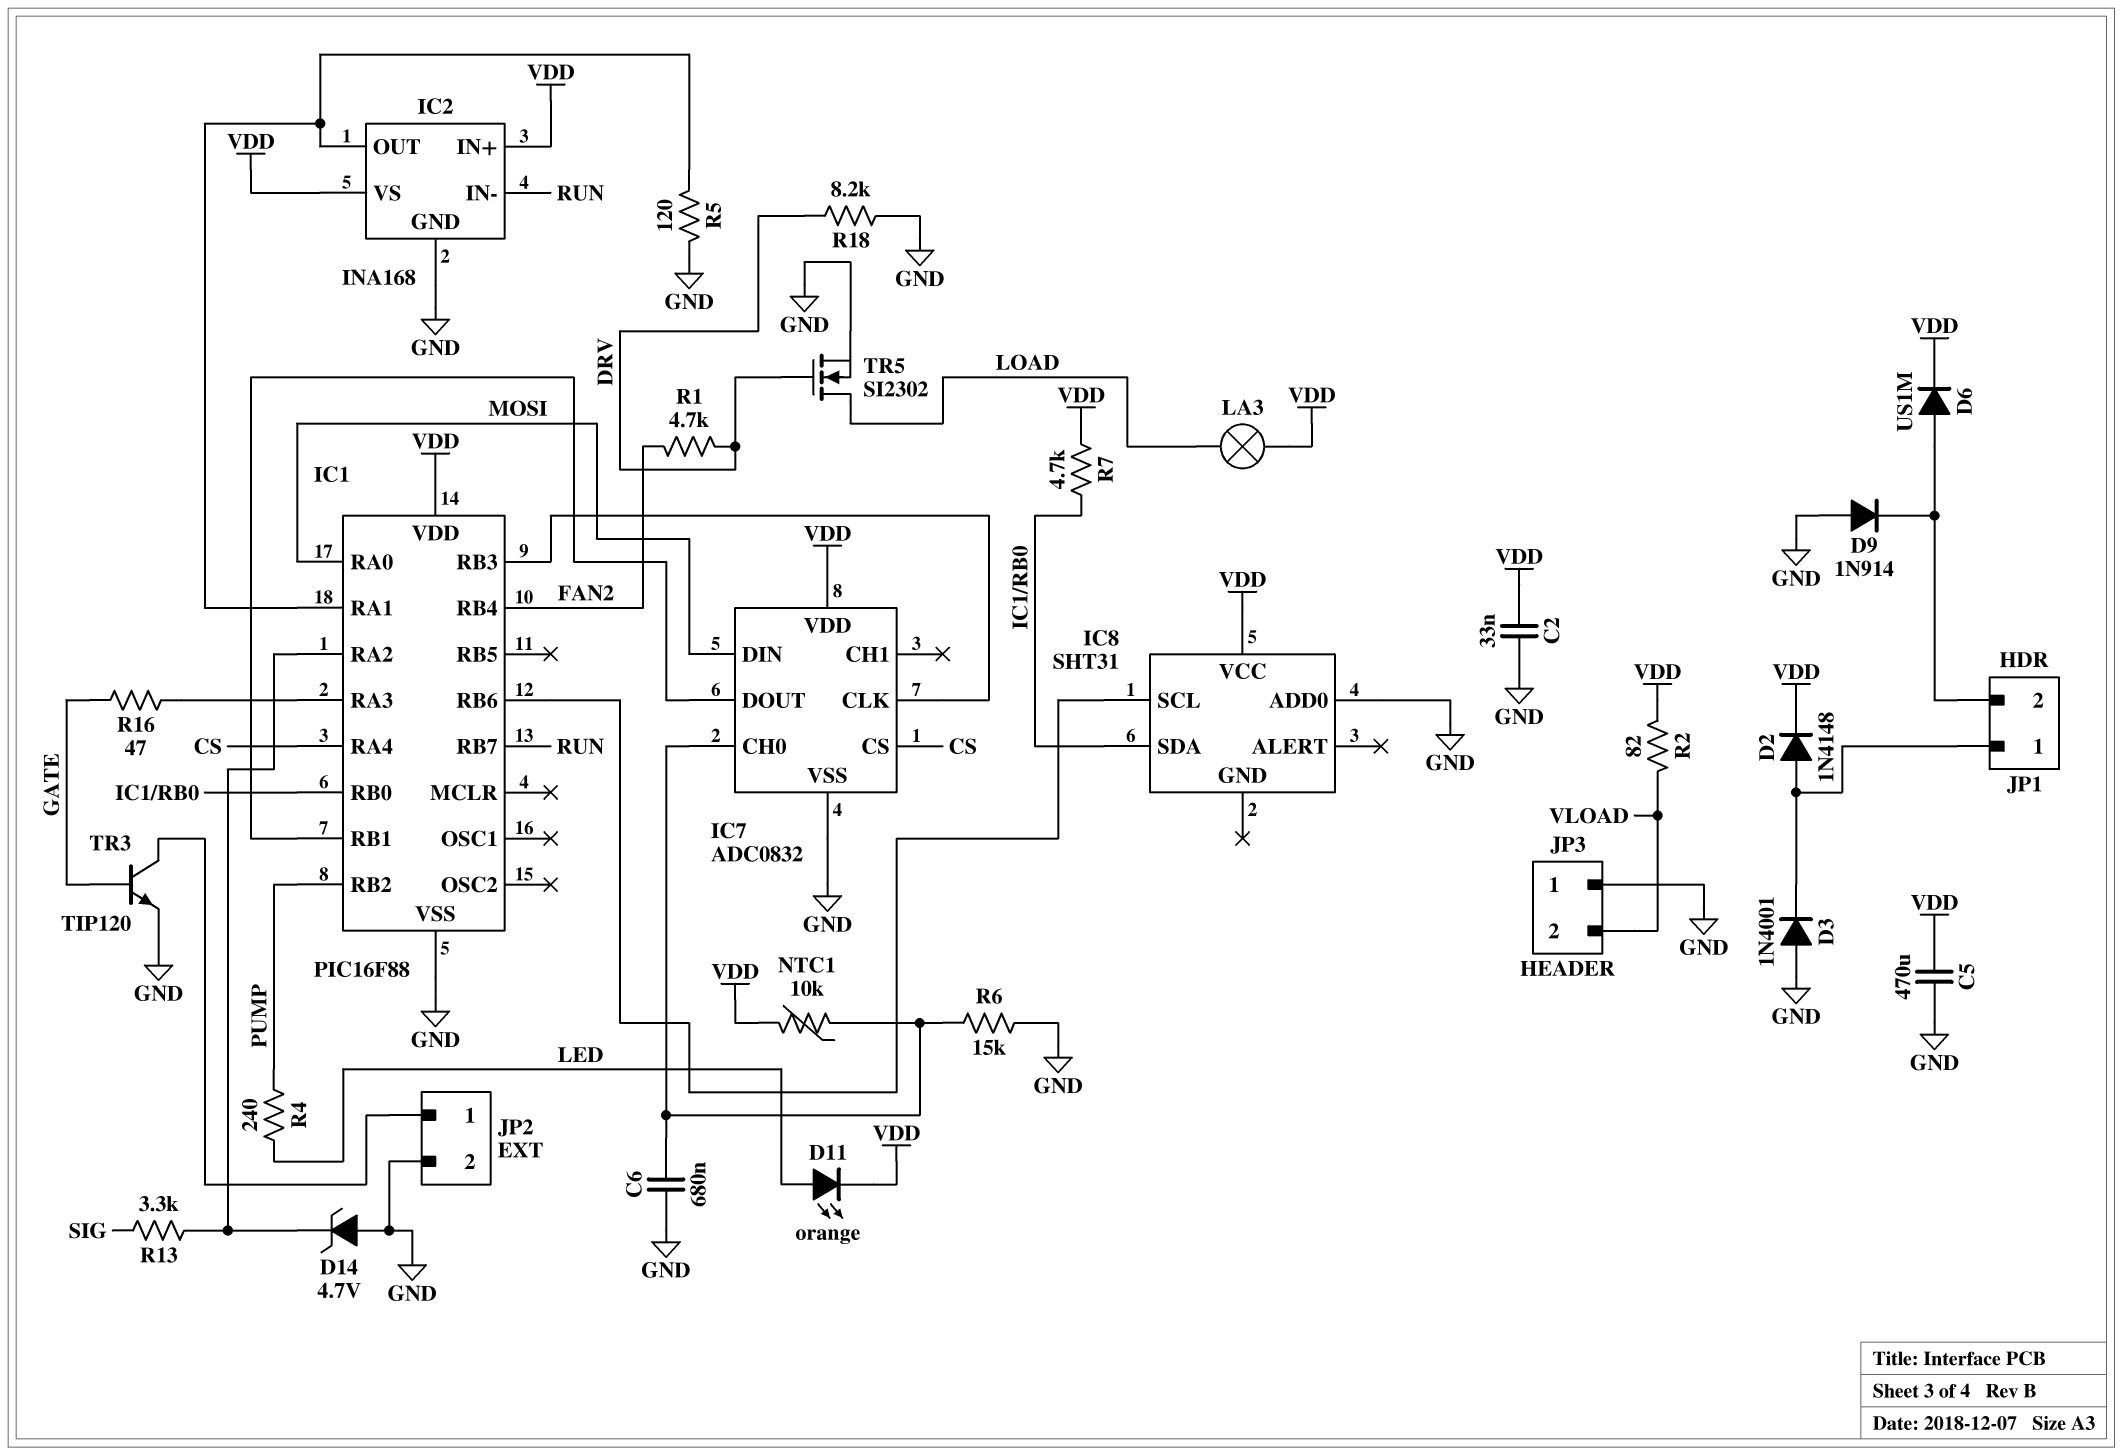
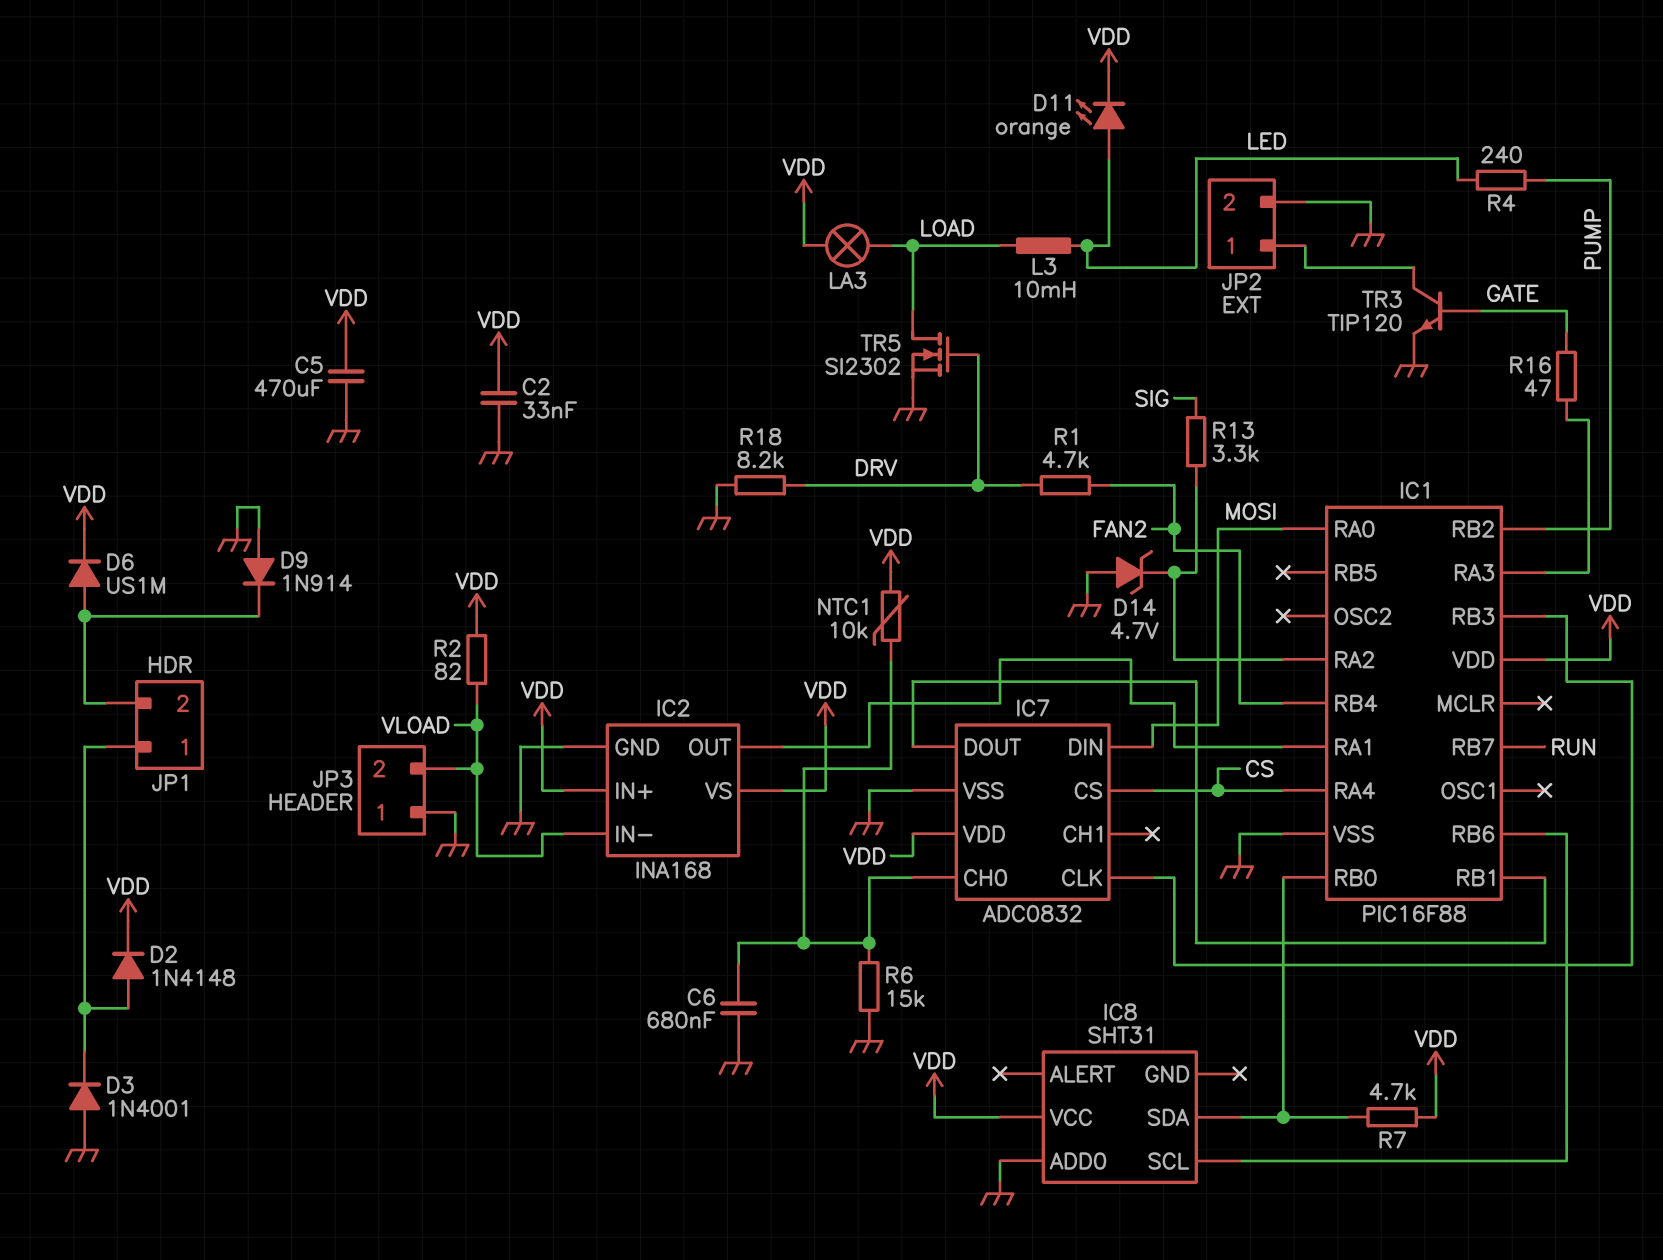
IC2 pin IN-: RUN -> VLOAD
L3: none -> 10mH (LED, LOAD)
R5: 120 (GND, IC1/RA1) -> none

